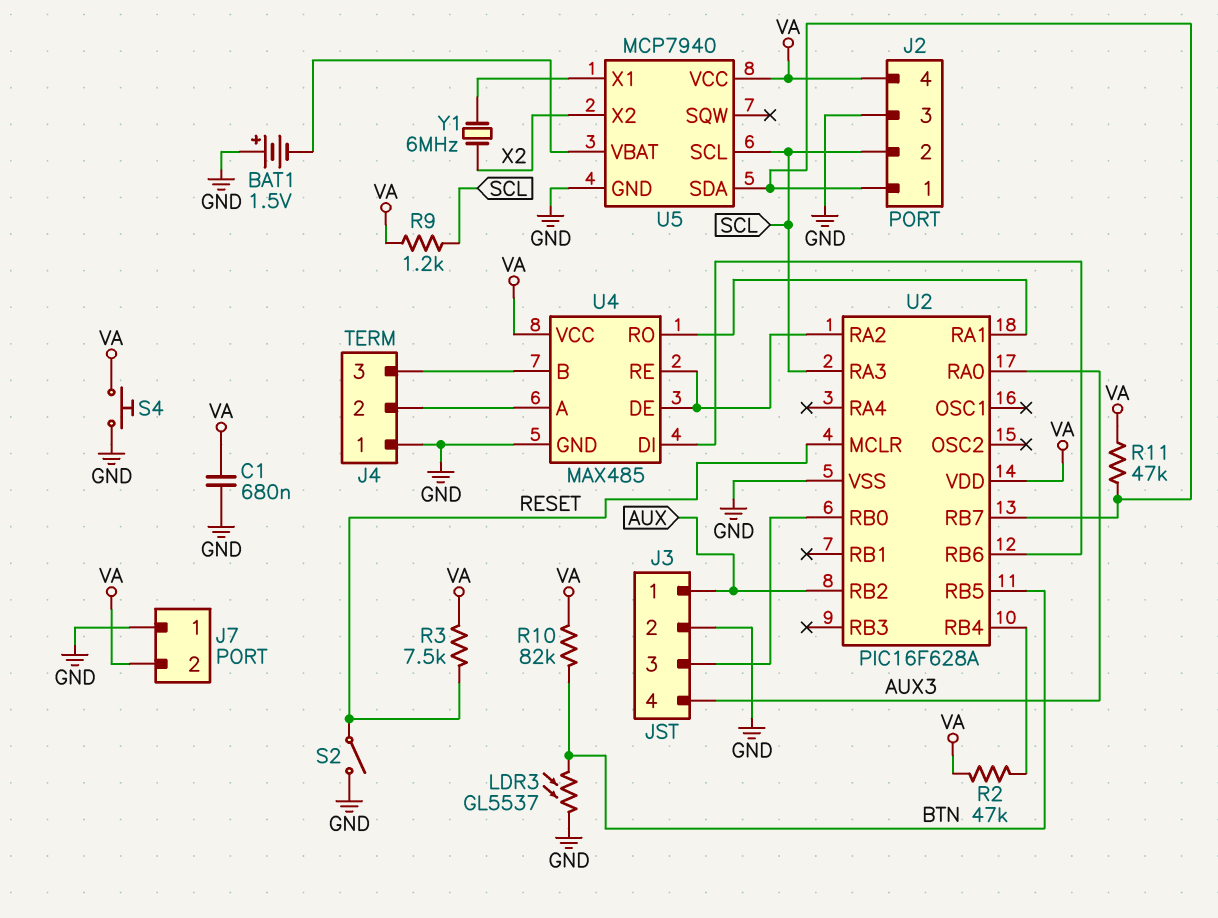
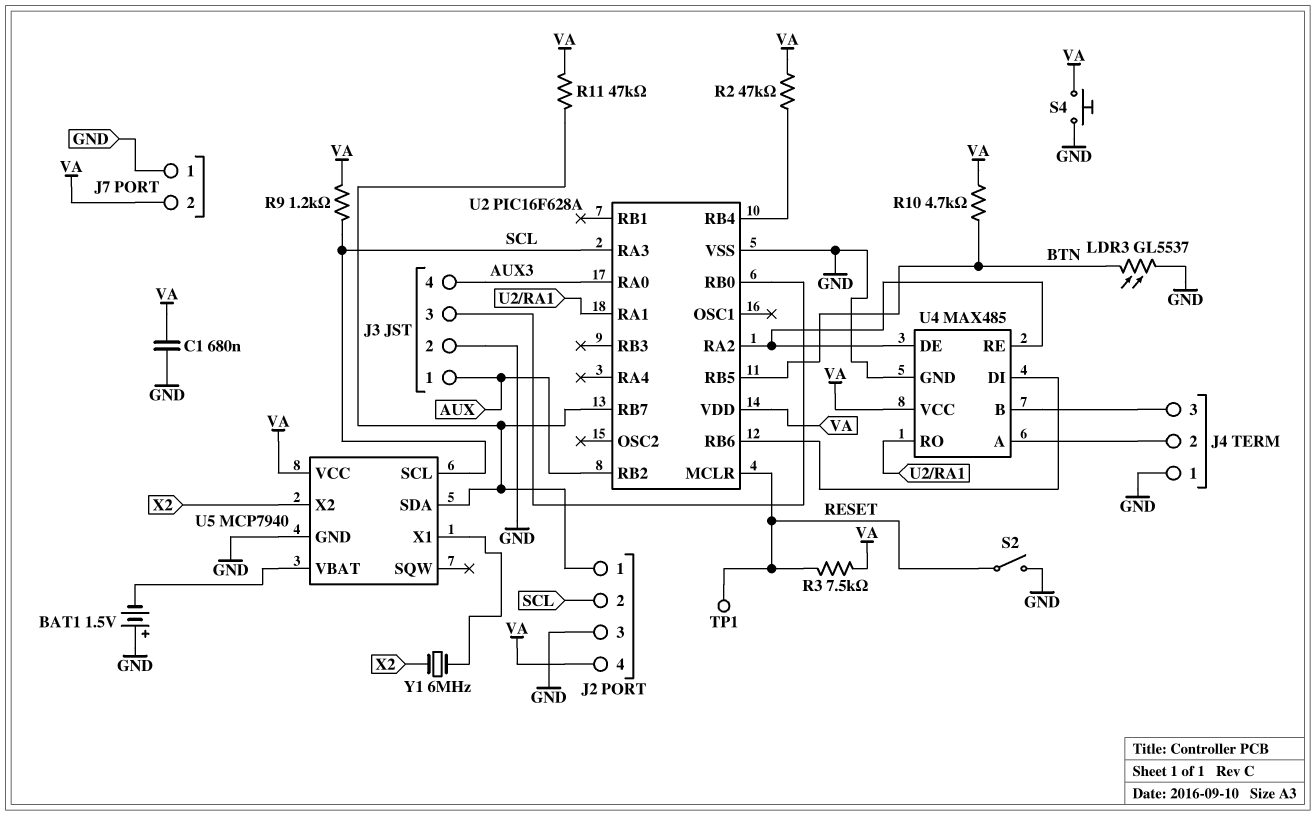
R10: 82k (BTN, VA) -> 4.7k (BTN, VA)
TP1: none -> test point (RESET)

